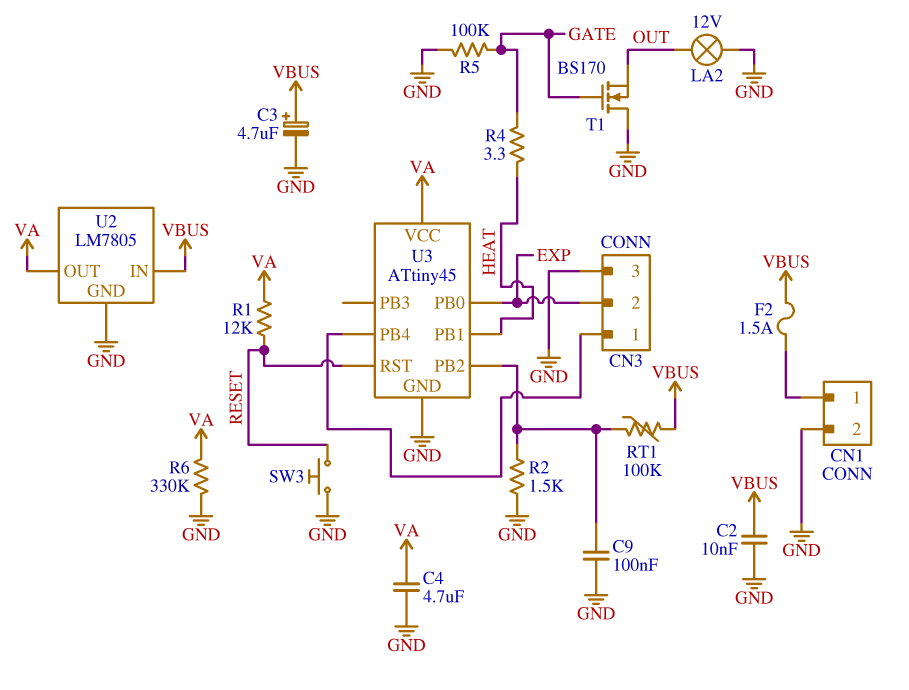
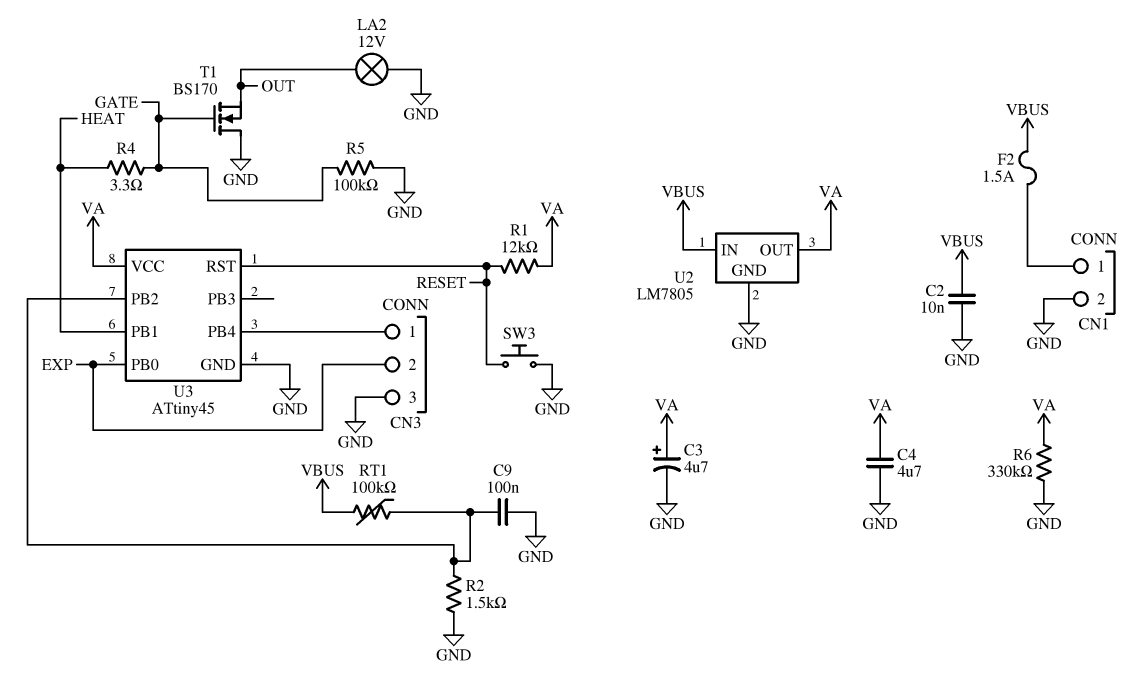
C3: 4.7uF (plus VBUS, minus GND) -> 4.7uF (plus VA, minus GND)

